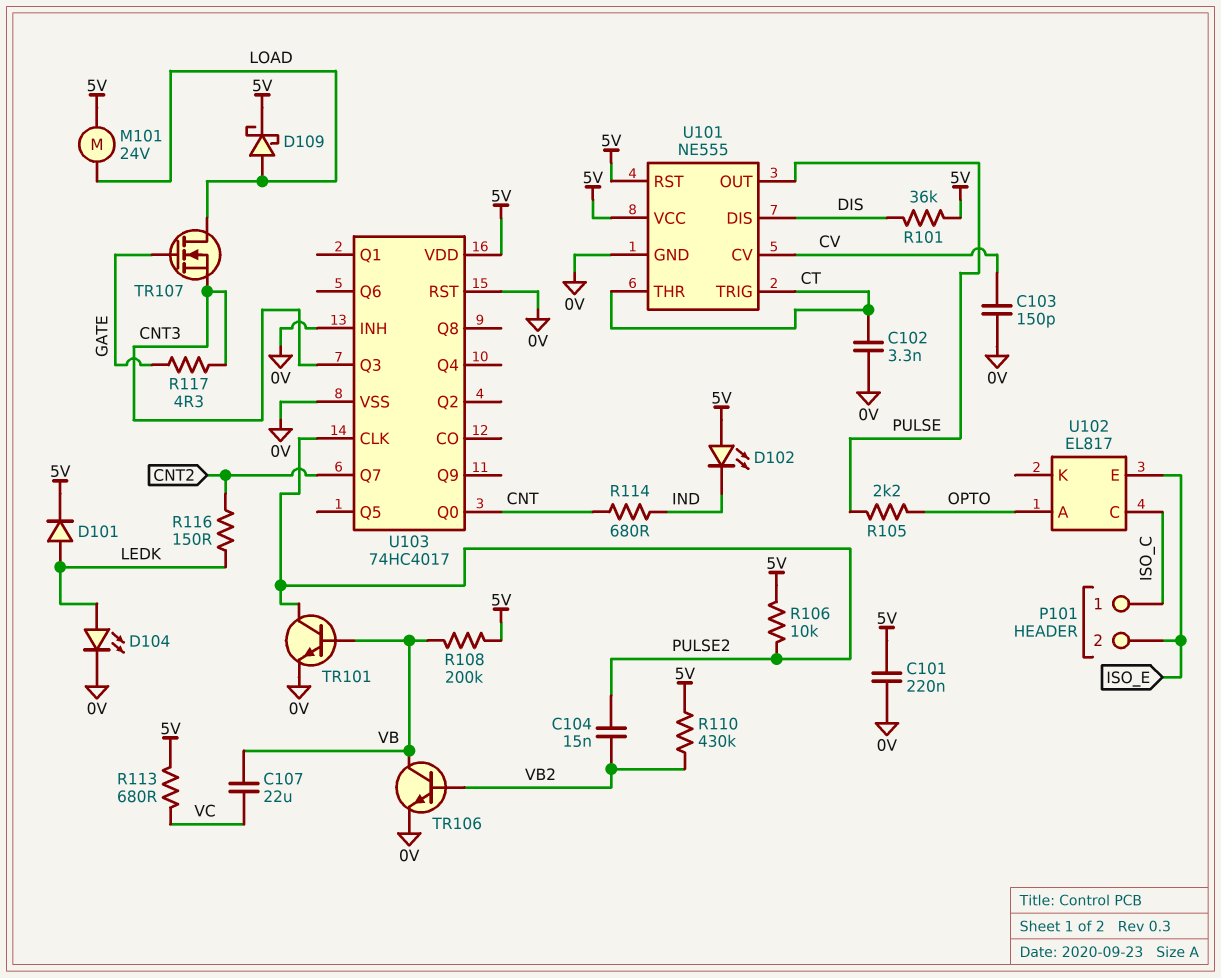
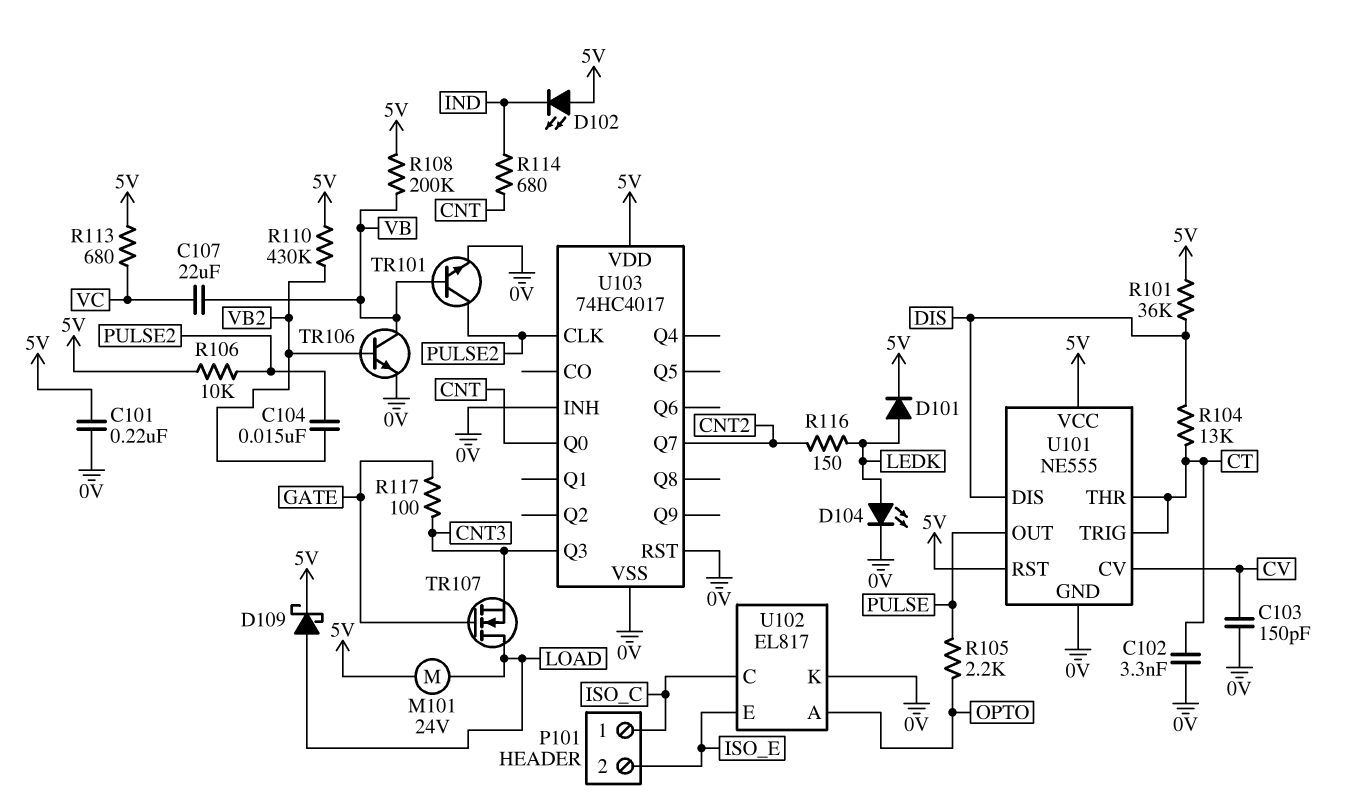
R104: none -> 13k (CT, DIS)
R117: 4.3 (CNT3, GATE) -> 100 (CNT3, GATE)
U102 pin K: none -> 0V

